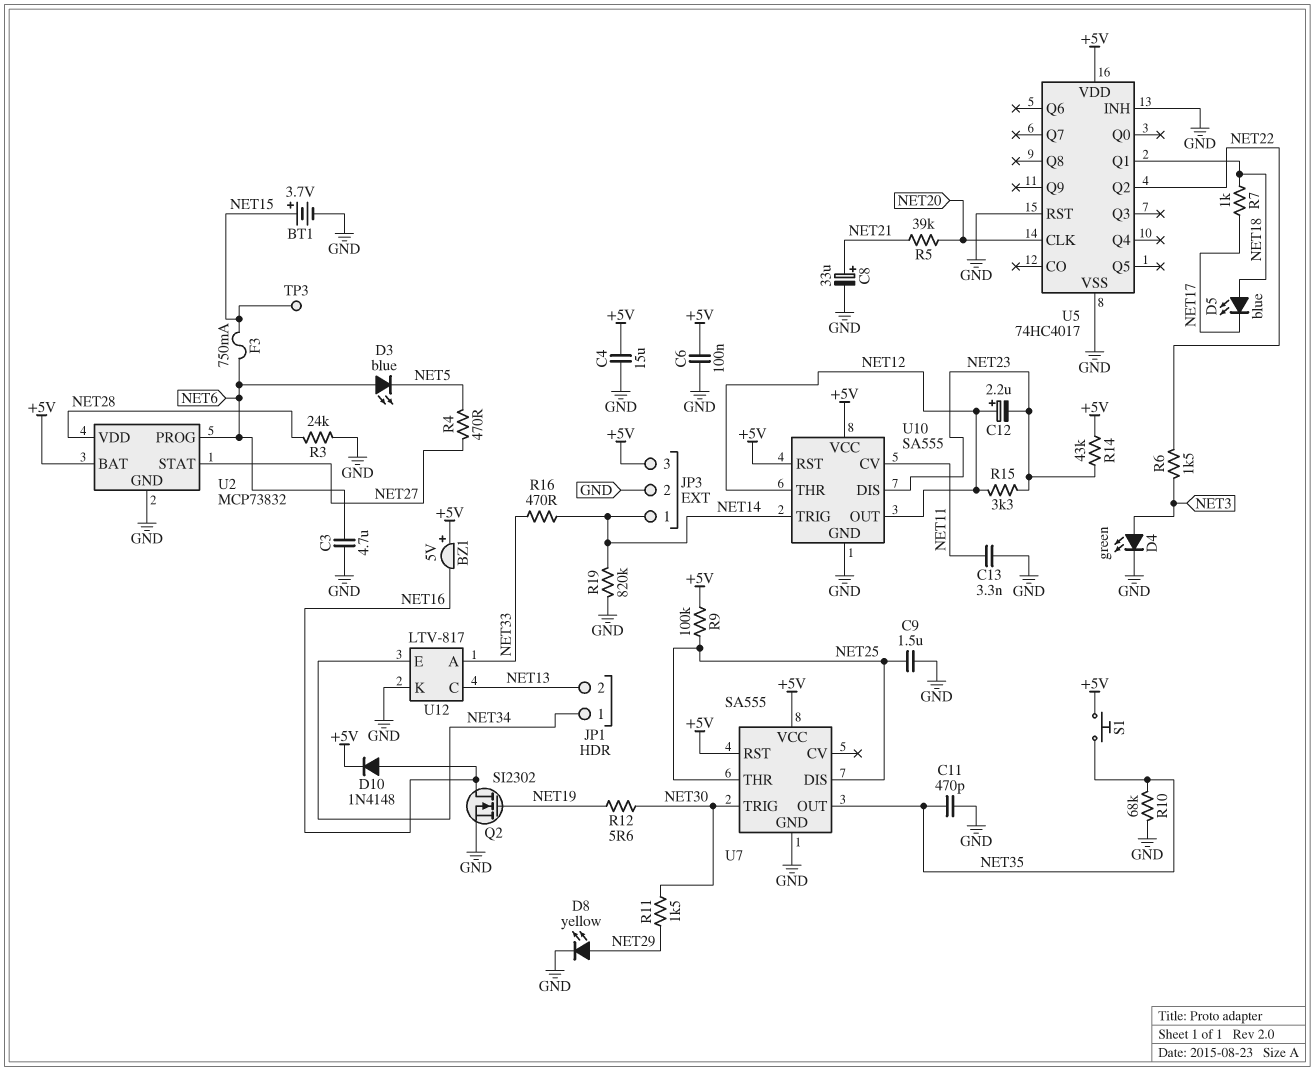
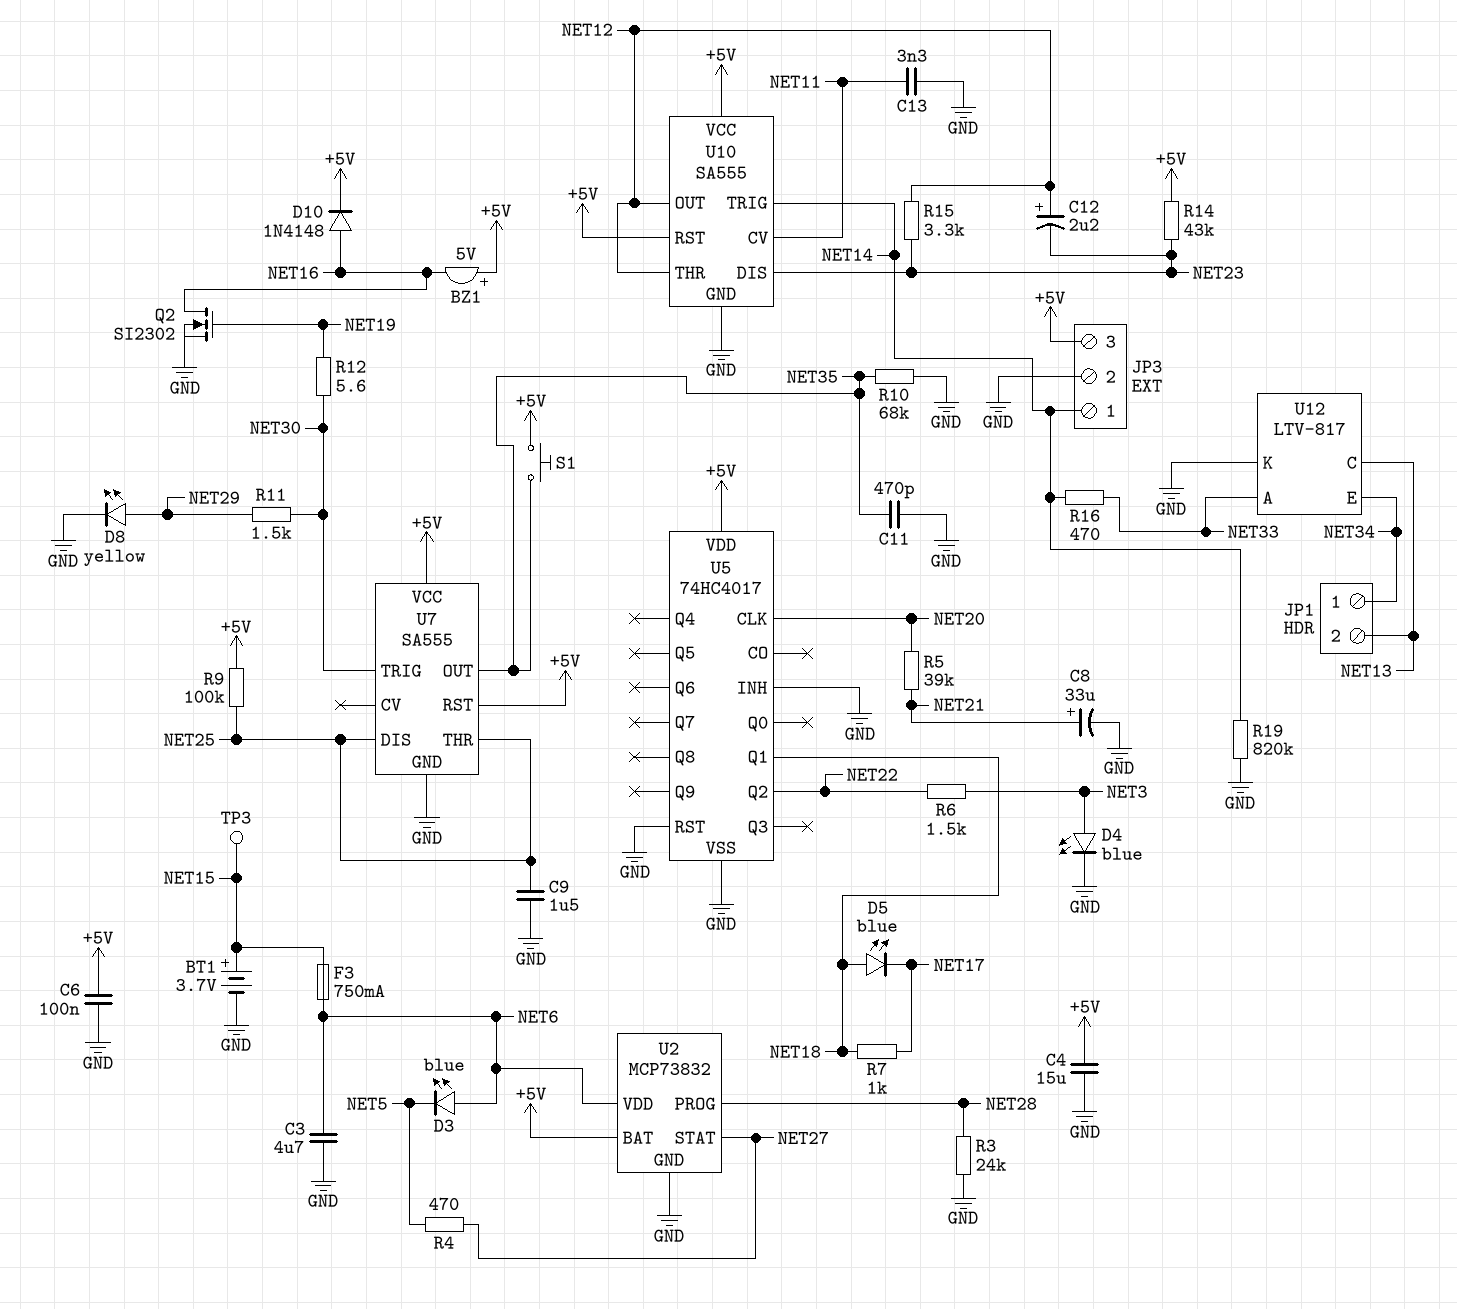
D4: LED green (A NET3, K GND) -> LED blue (A NET3, K GND)
U2 pin PROG: NET6 -> NET28
U2 pin VDD: NET28 -> NET6

